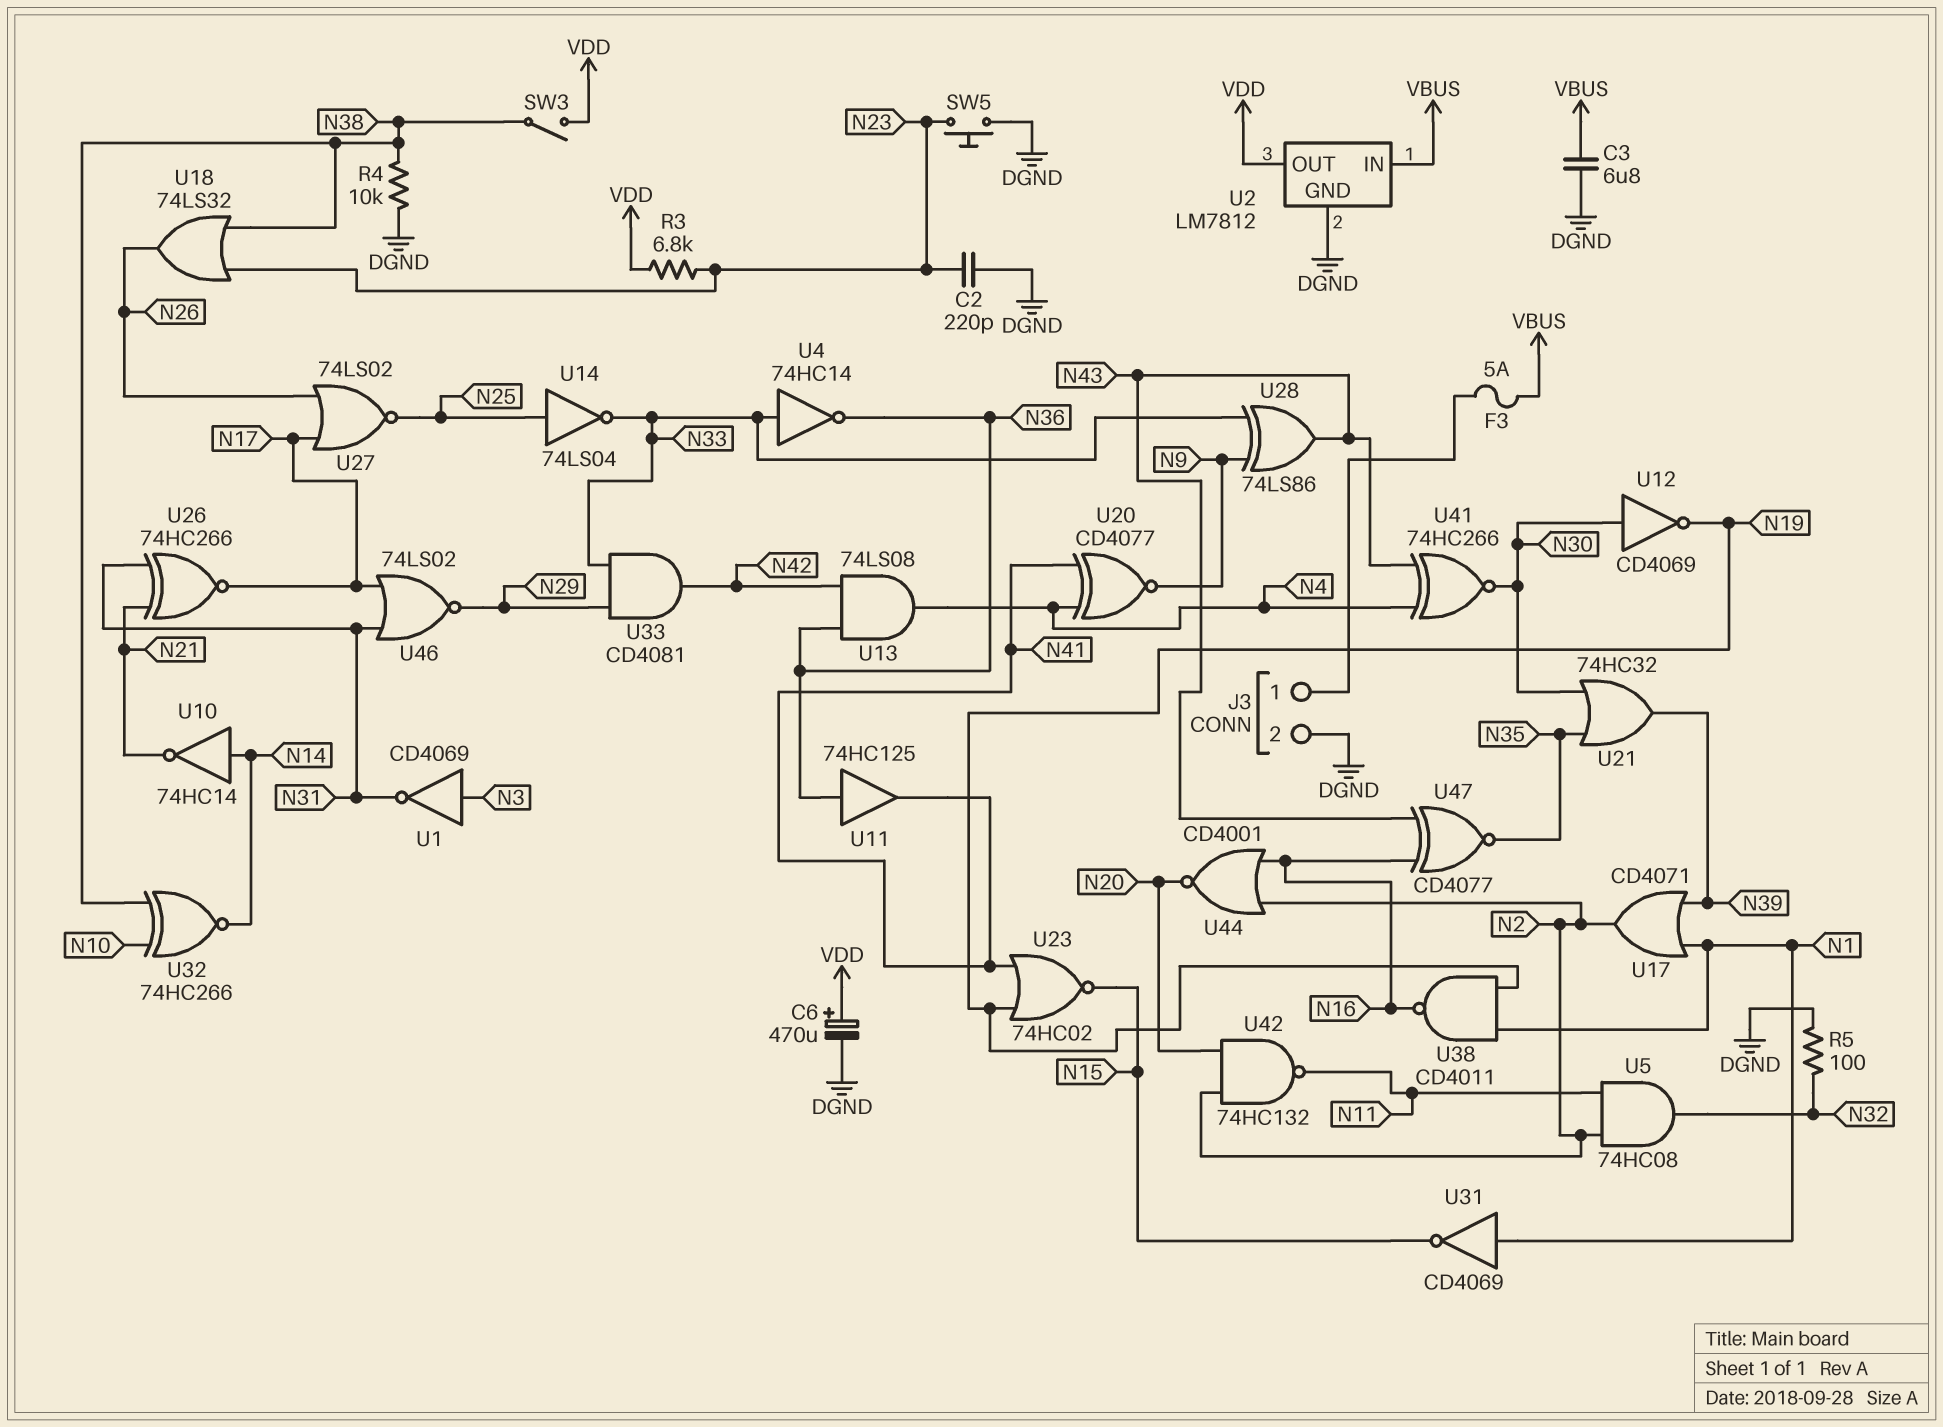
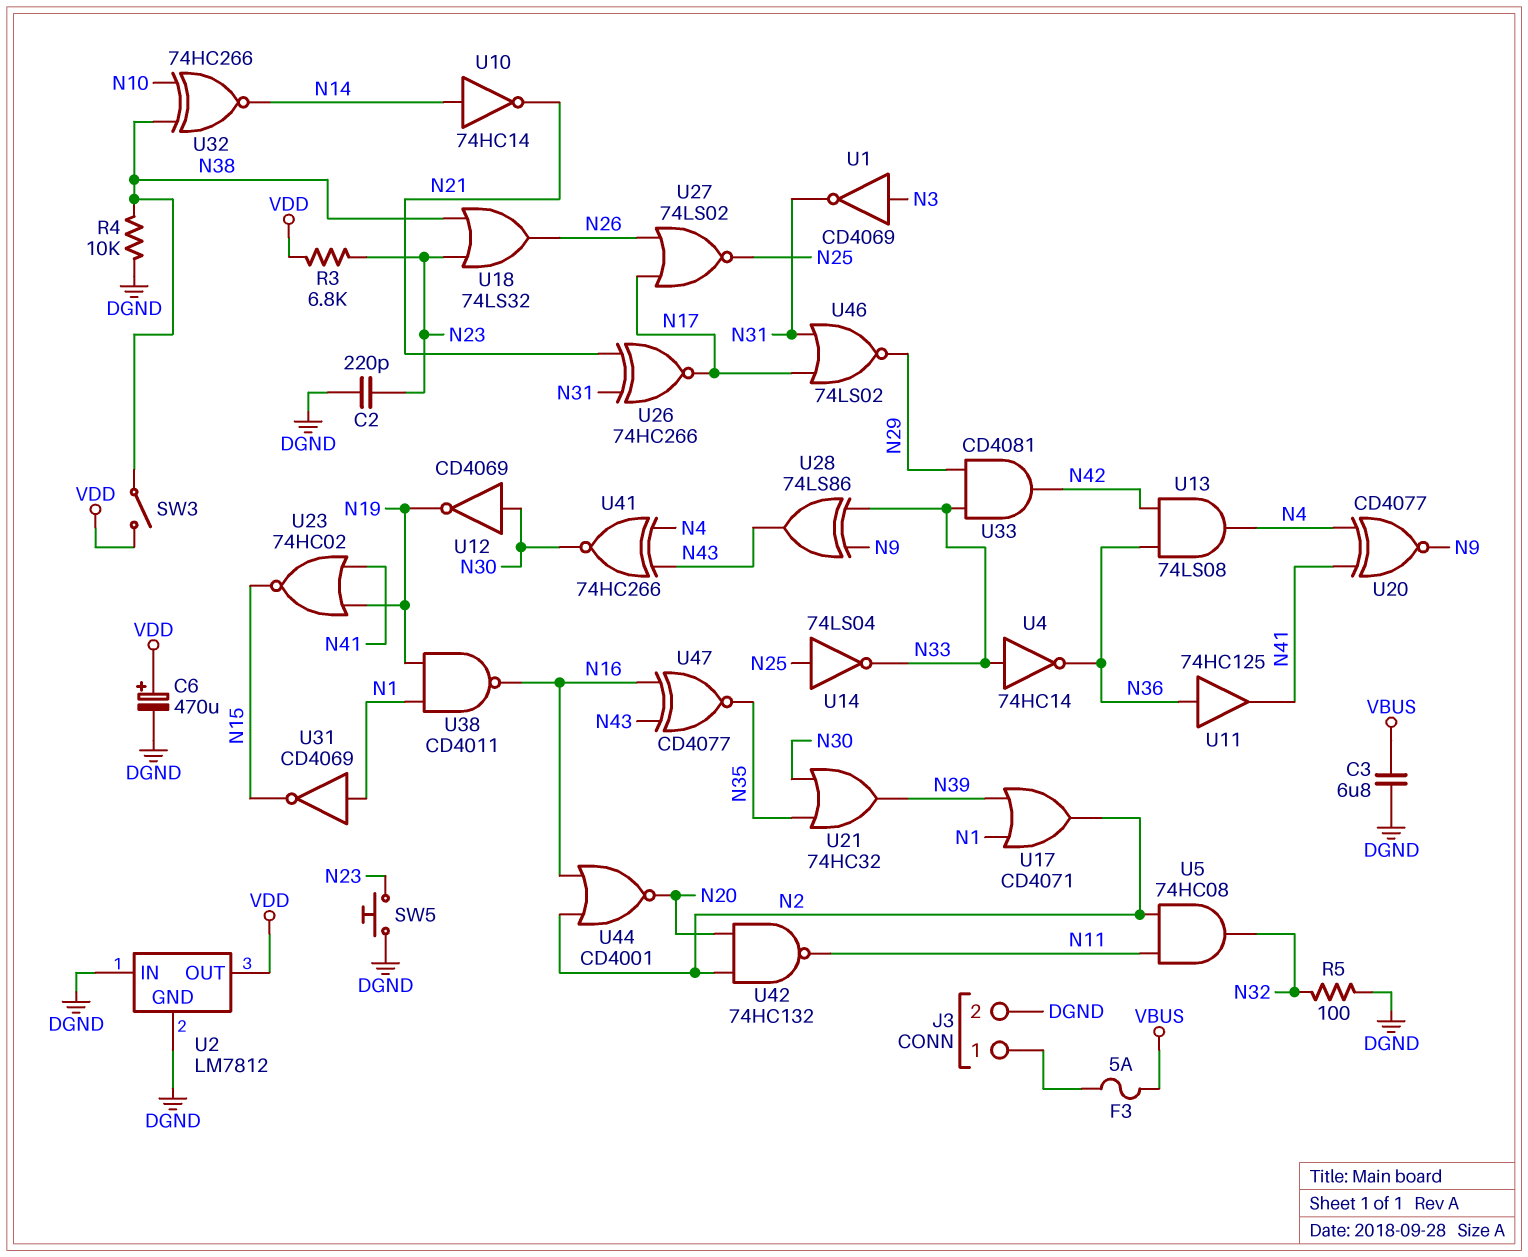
U2 pin IN: VBUS -> DGND

